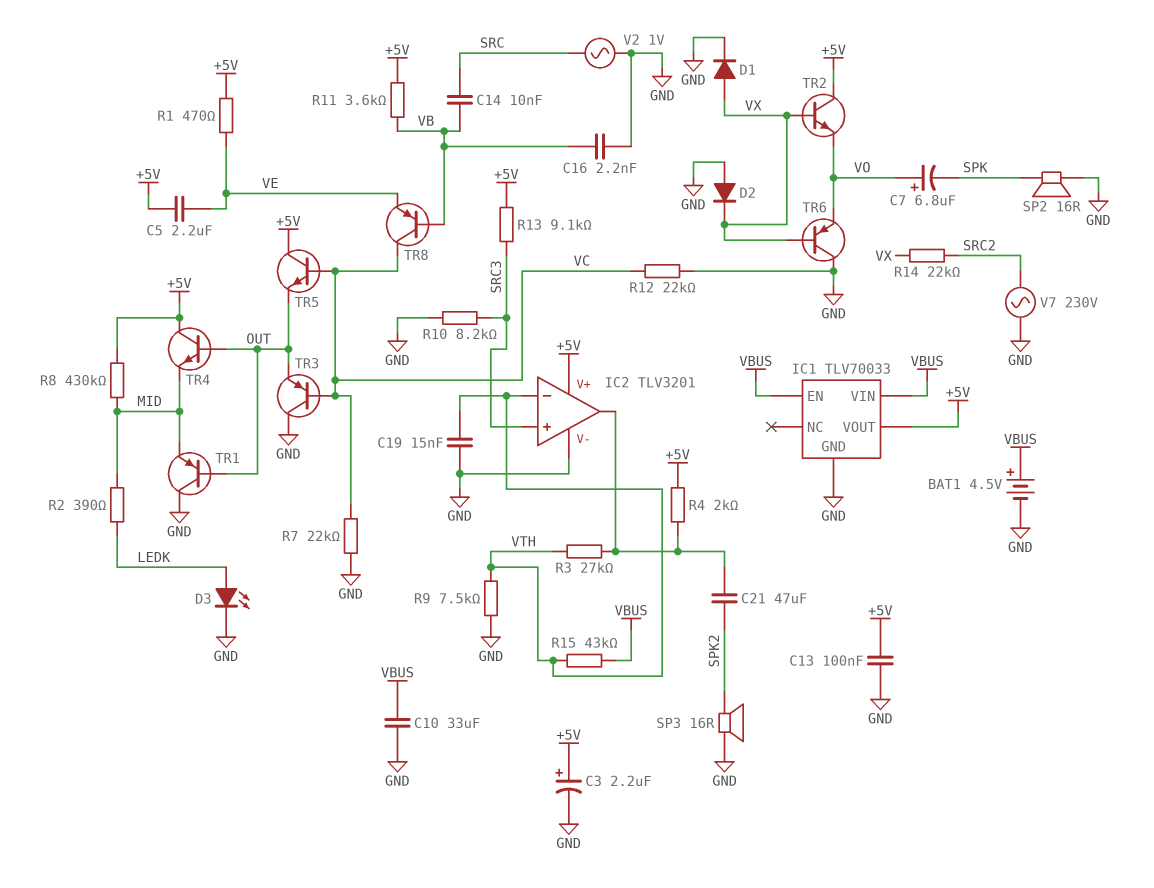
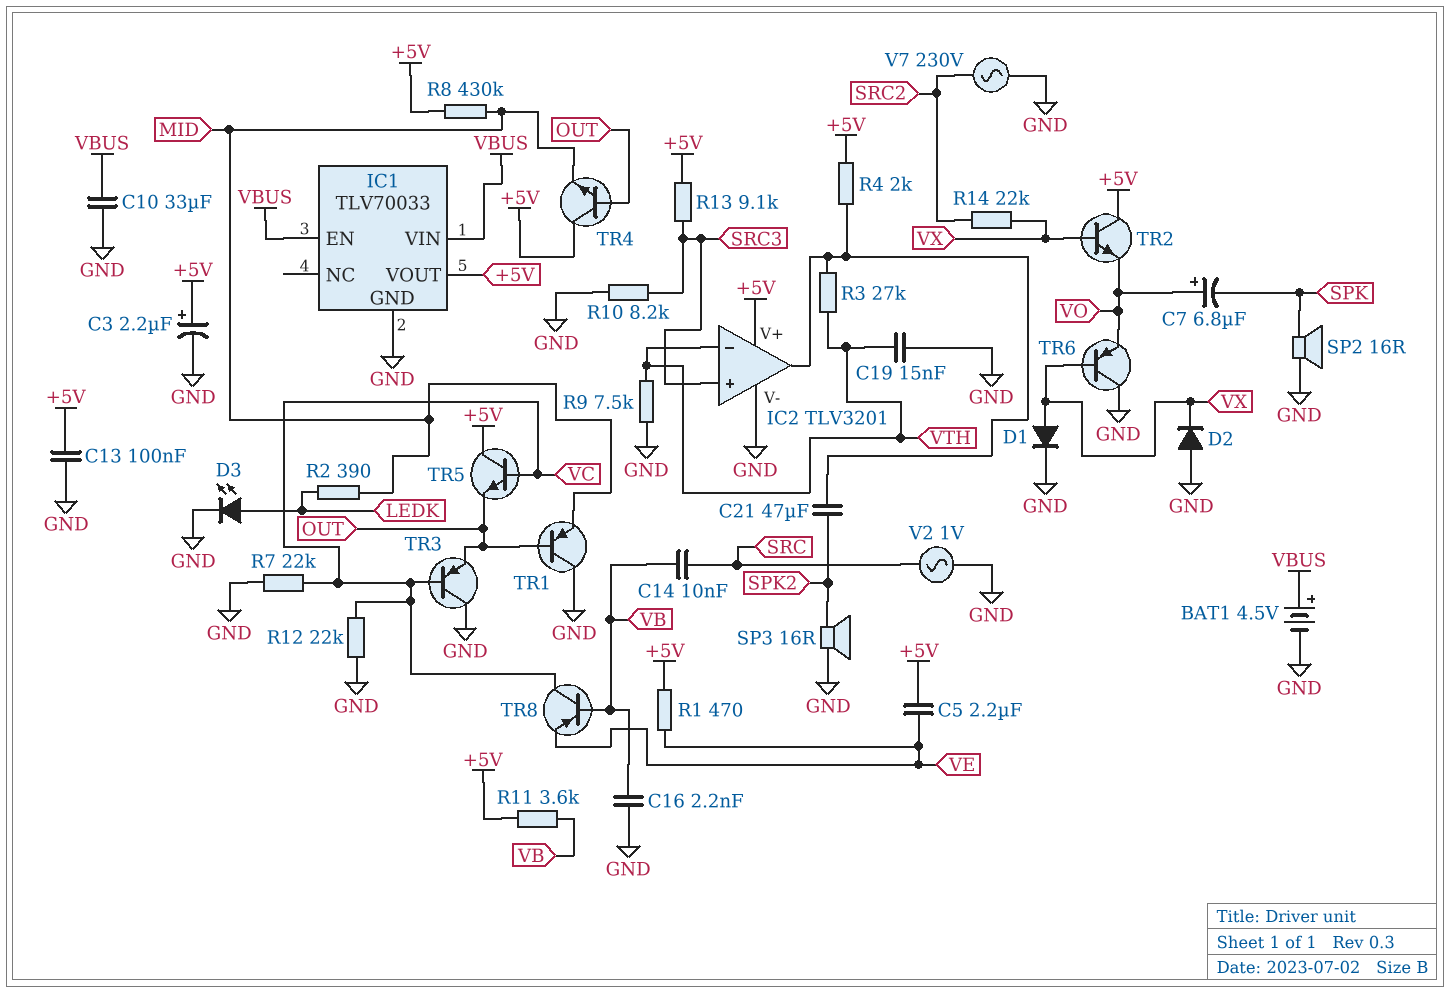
R15: 43k (VBUS, VTH) -> none

